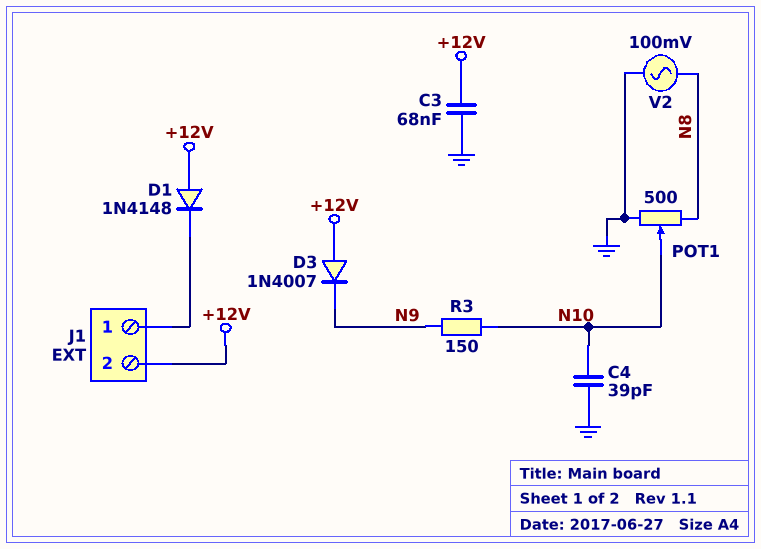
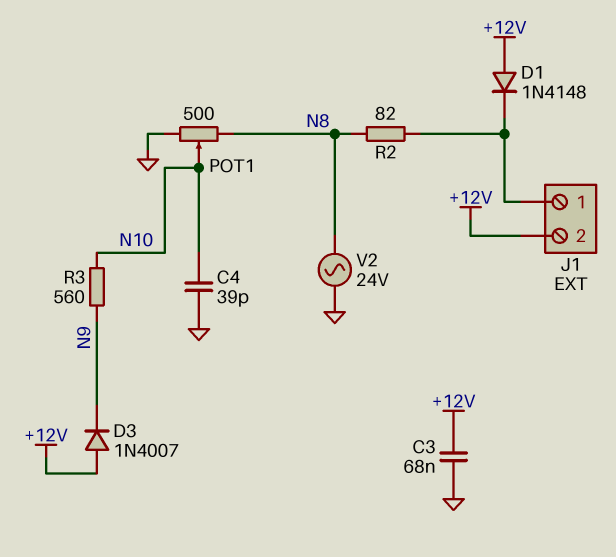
R2: none -> 82 (J1/1, N8)
R3: 150 (N9, N10) -> 560 (N9, N10)
V2: AC 100mV (GND, N8) -> AC 24V (GND, N8)

